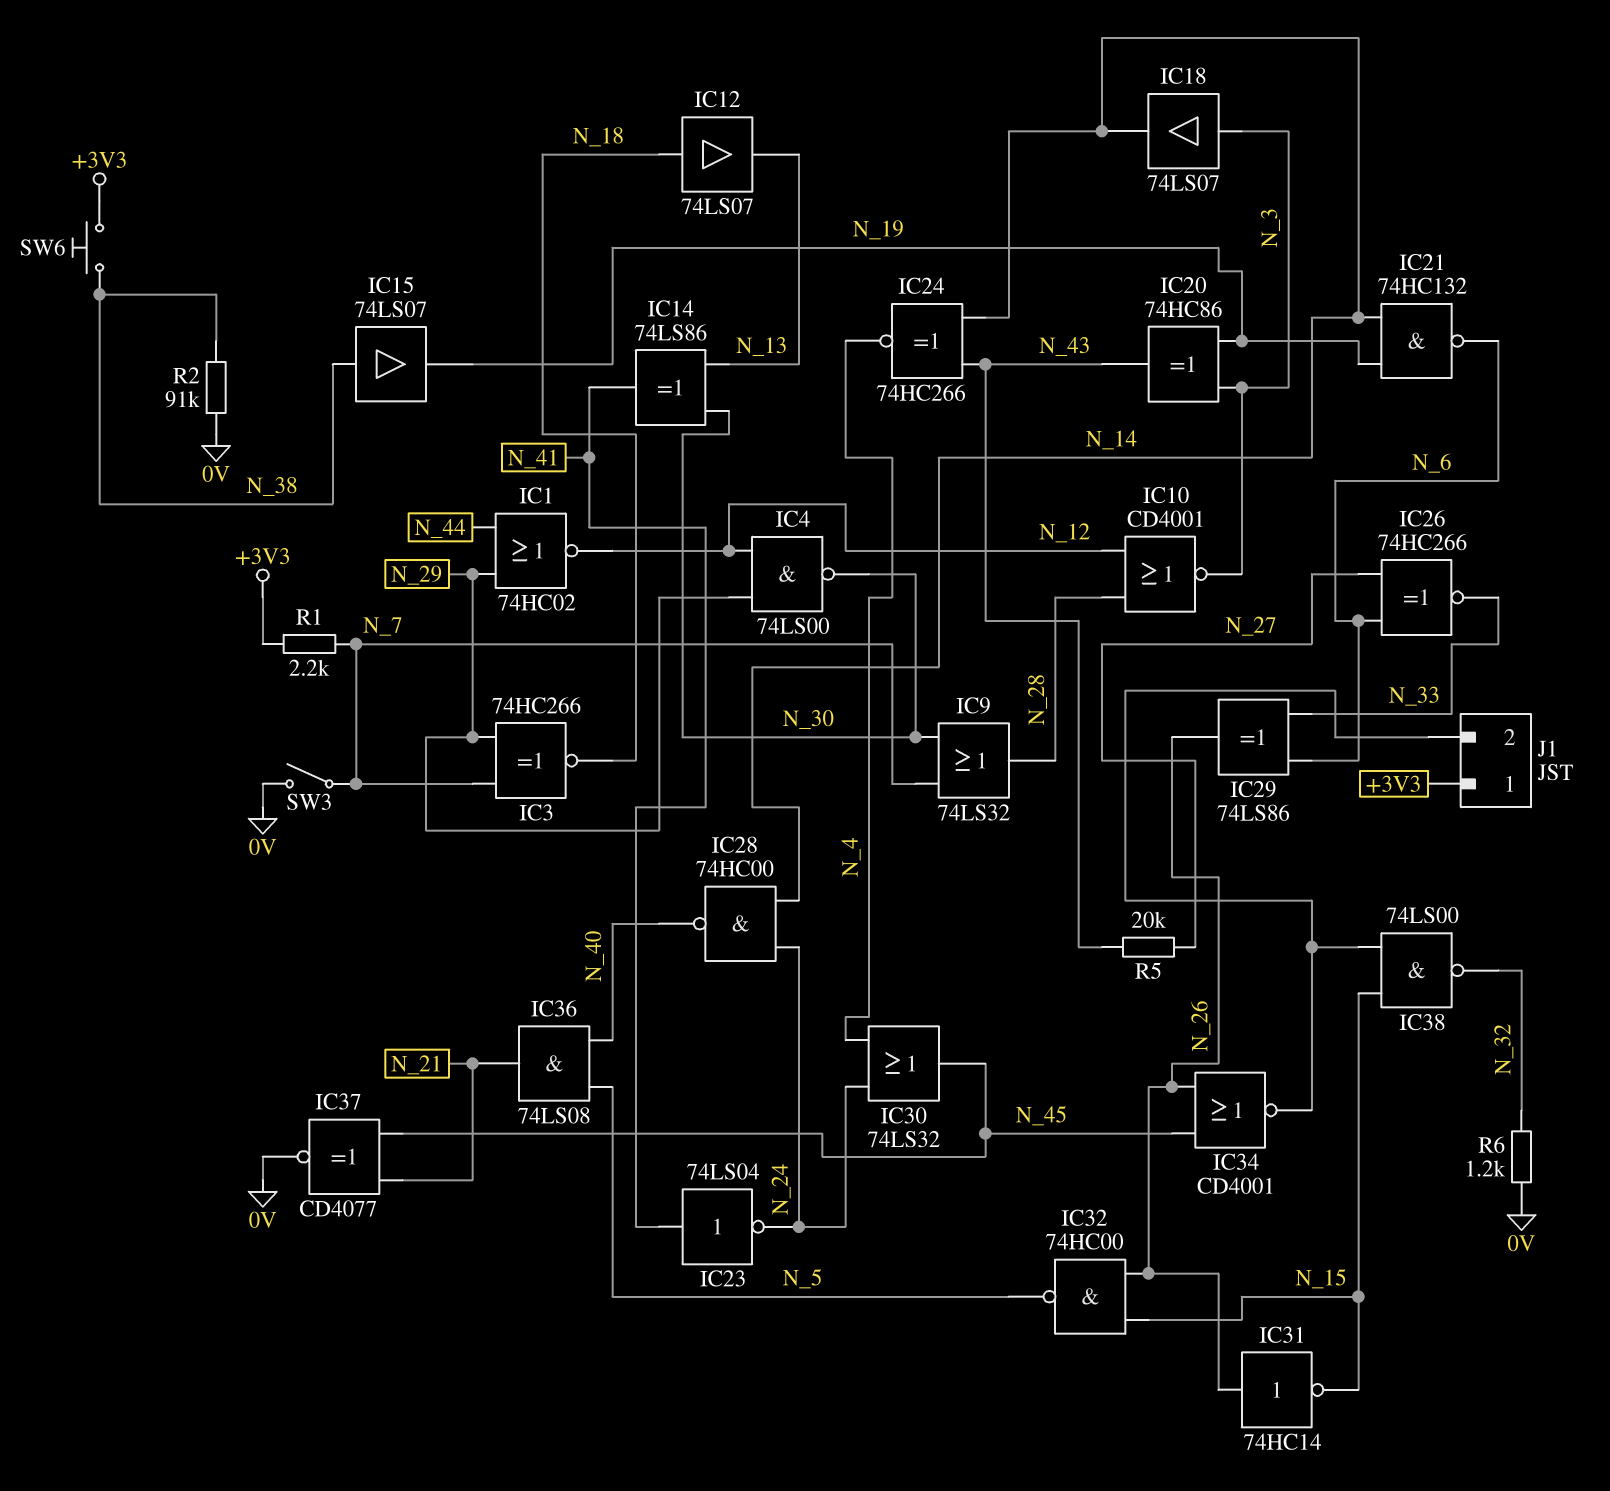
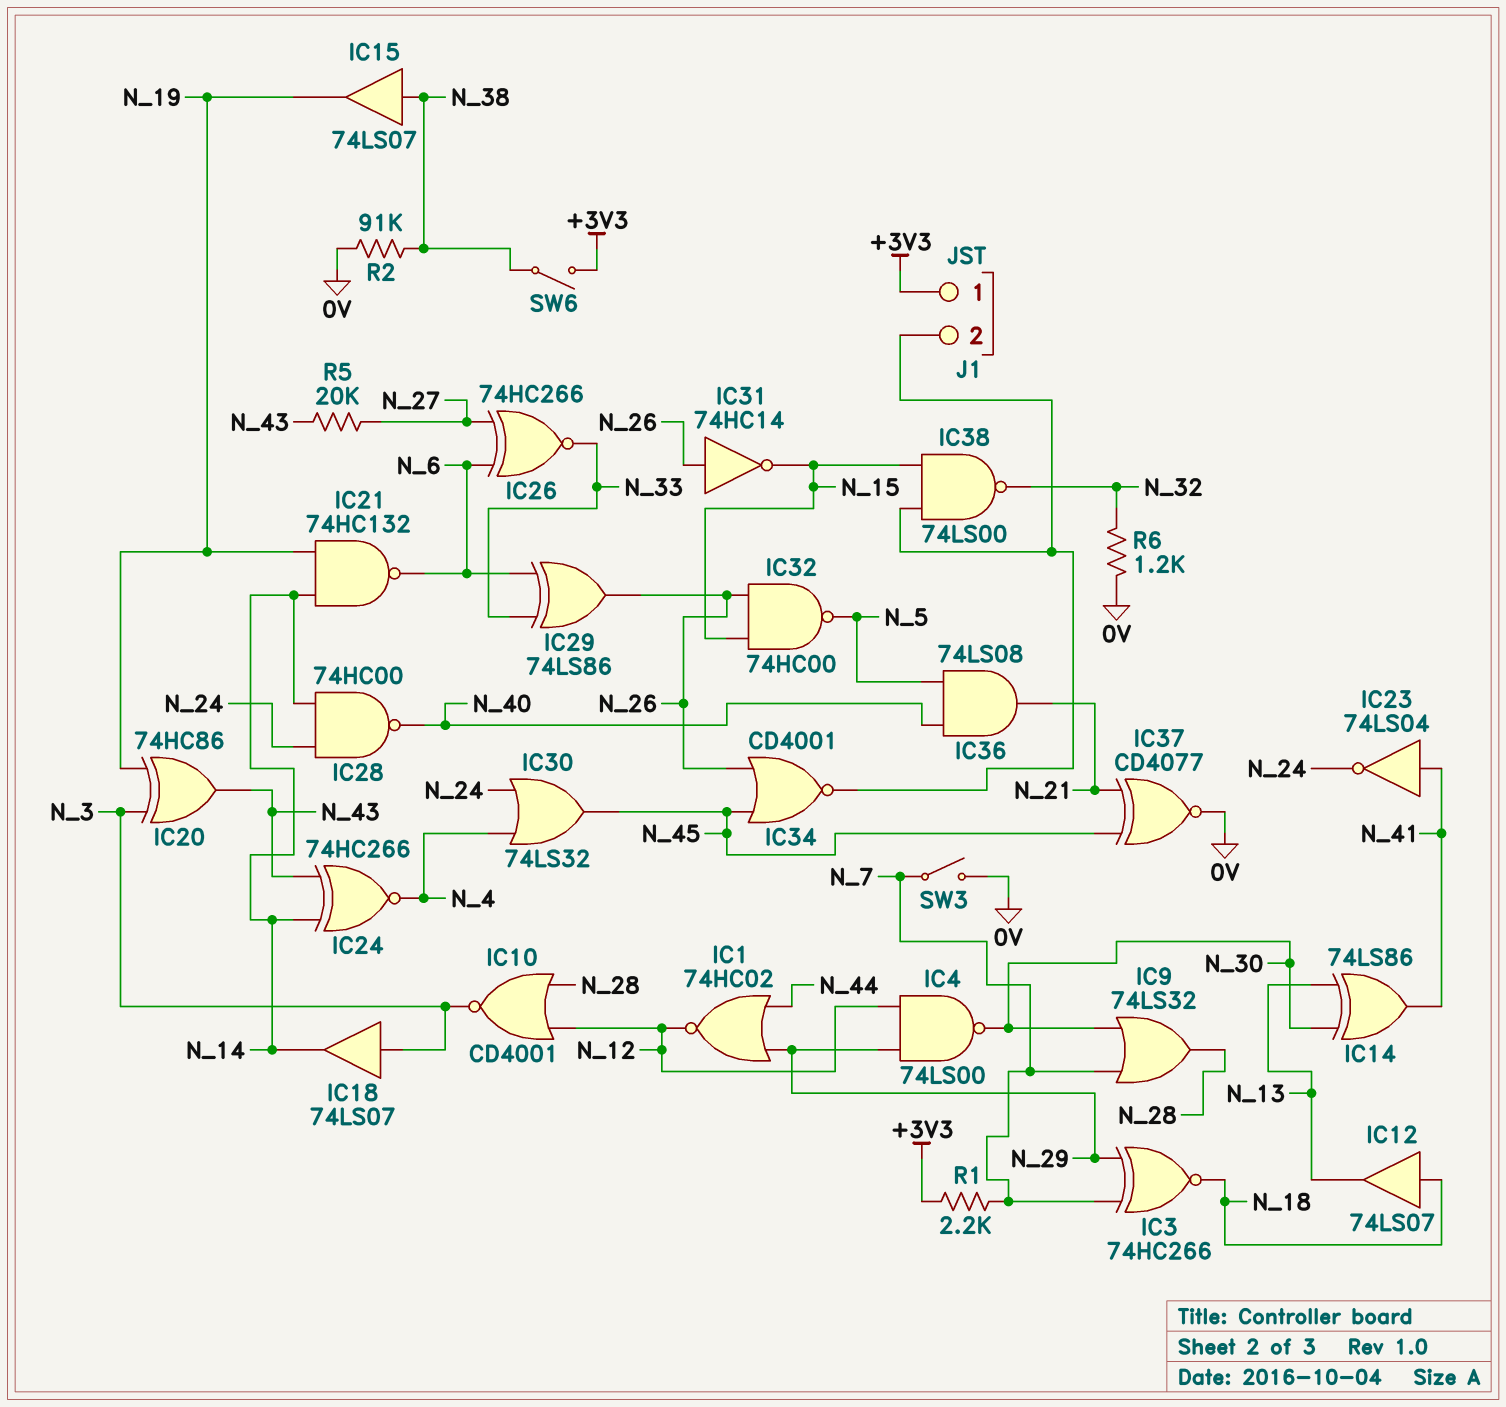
SW6: button (+3V3, N_38) -> switch (+3V3, N_38)

